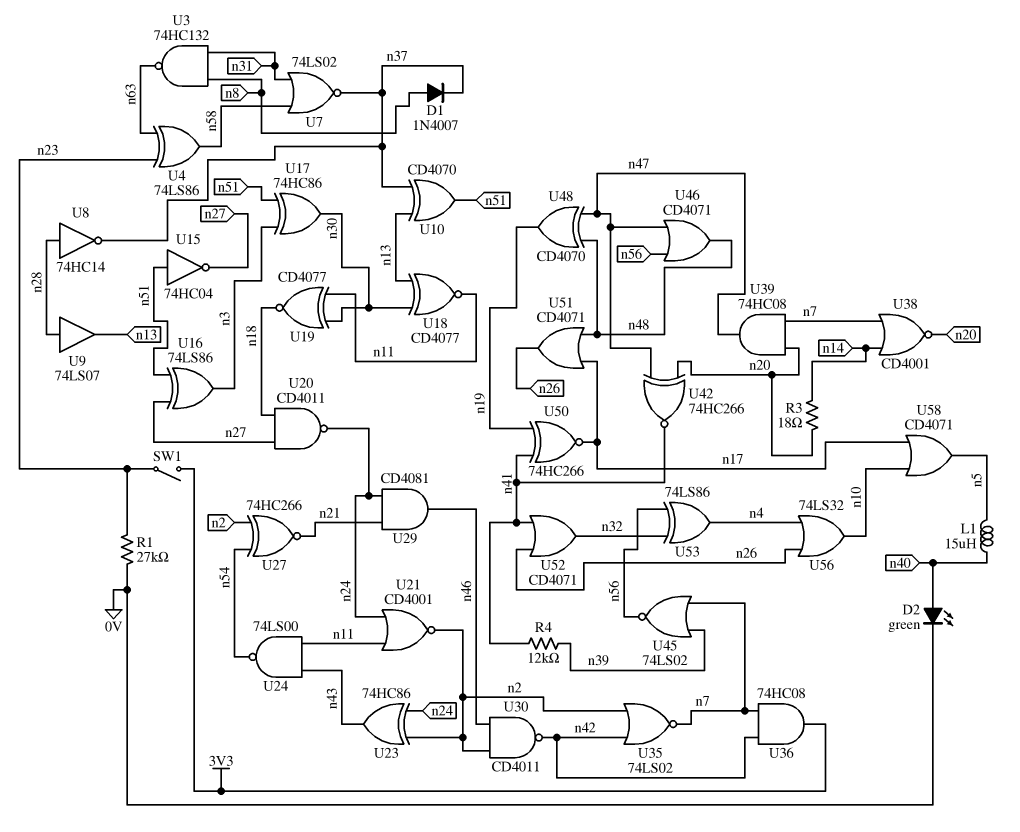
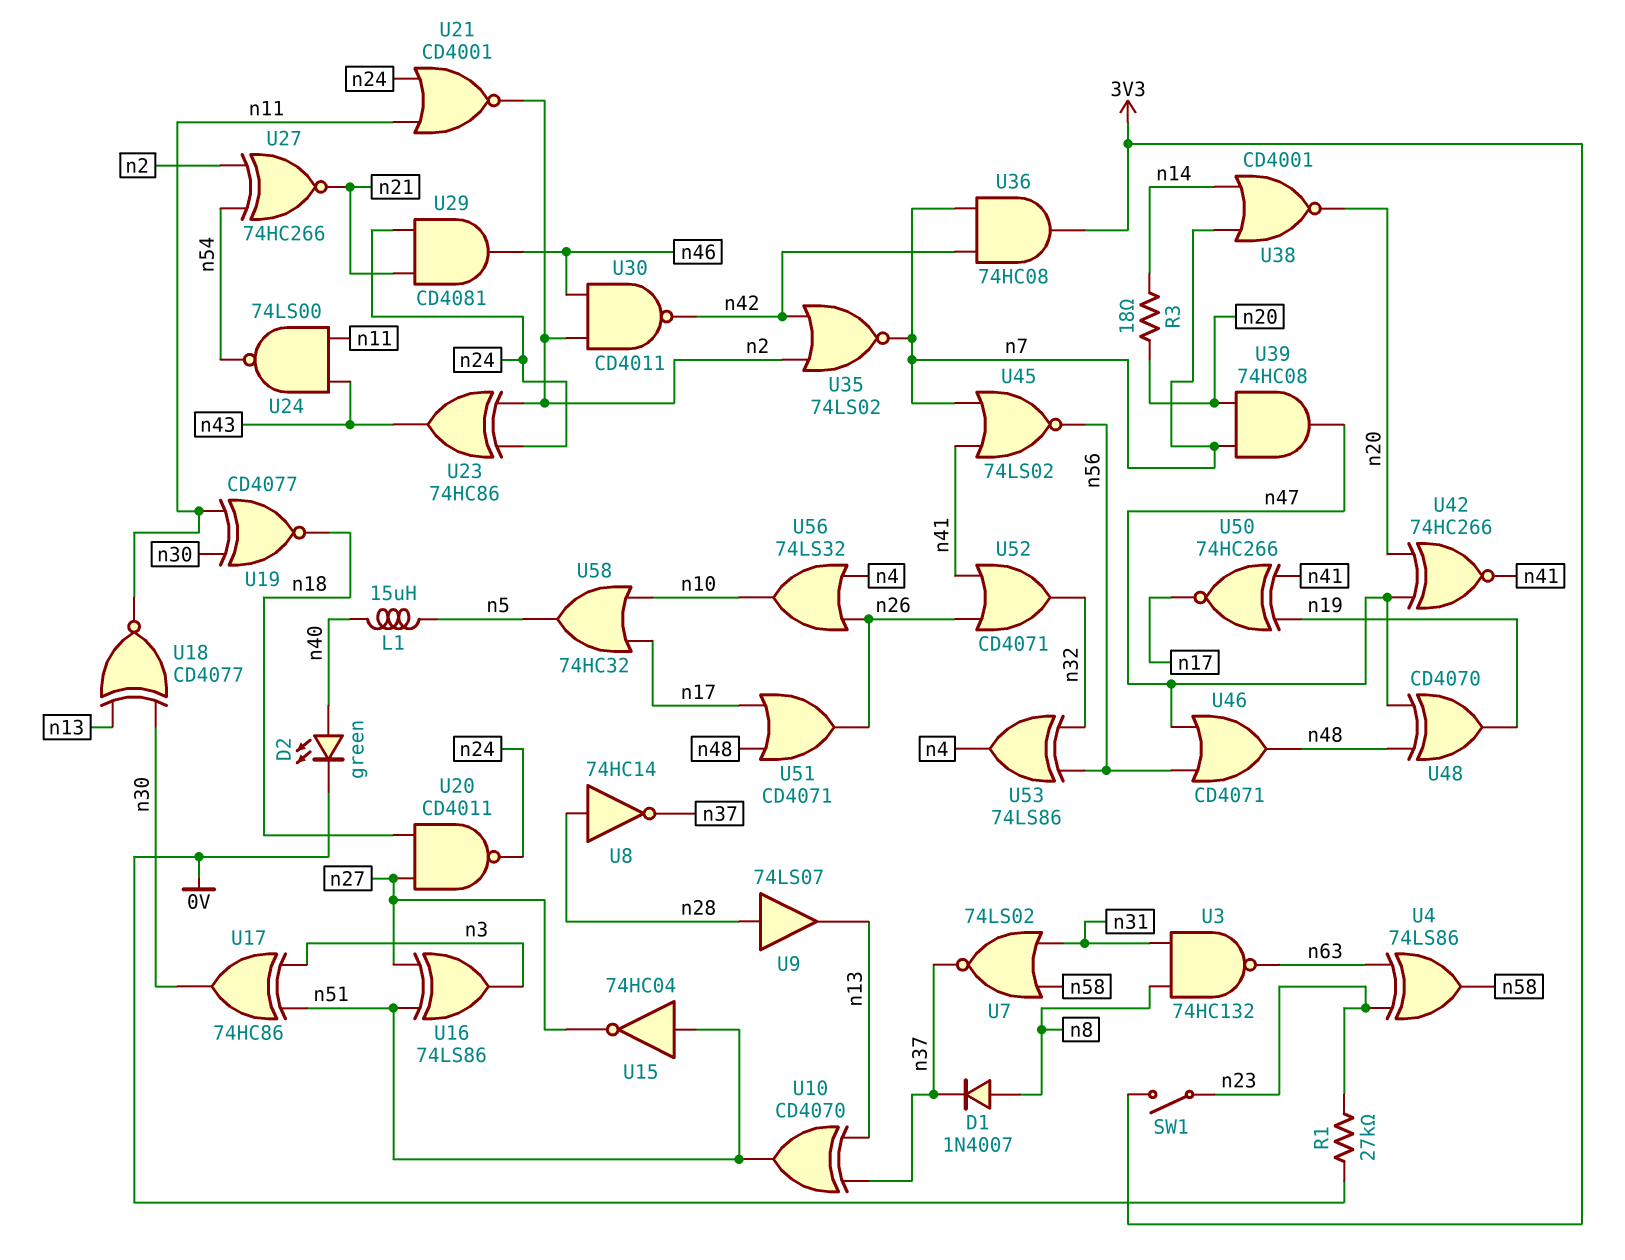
R4: 12k (n39, n41) -> none
U45: NOR 74LS02 (in n7, in n39, out n56) -> NOR 74LS02 (in n7, in n41, out n56)
U58: OR CD4071 (in n10, in n17, out n5) -> OR 74HC32 (in n10, in n17, out n5)

